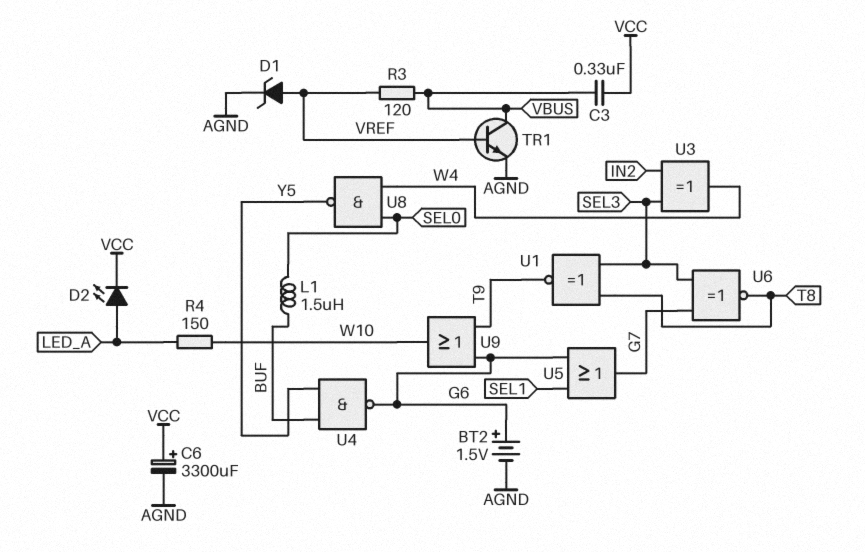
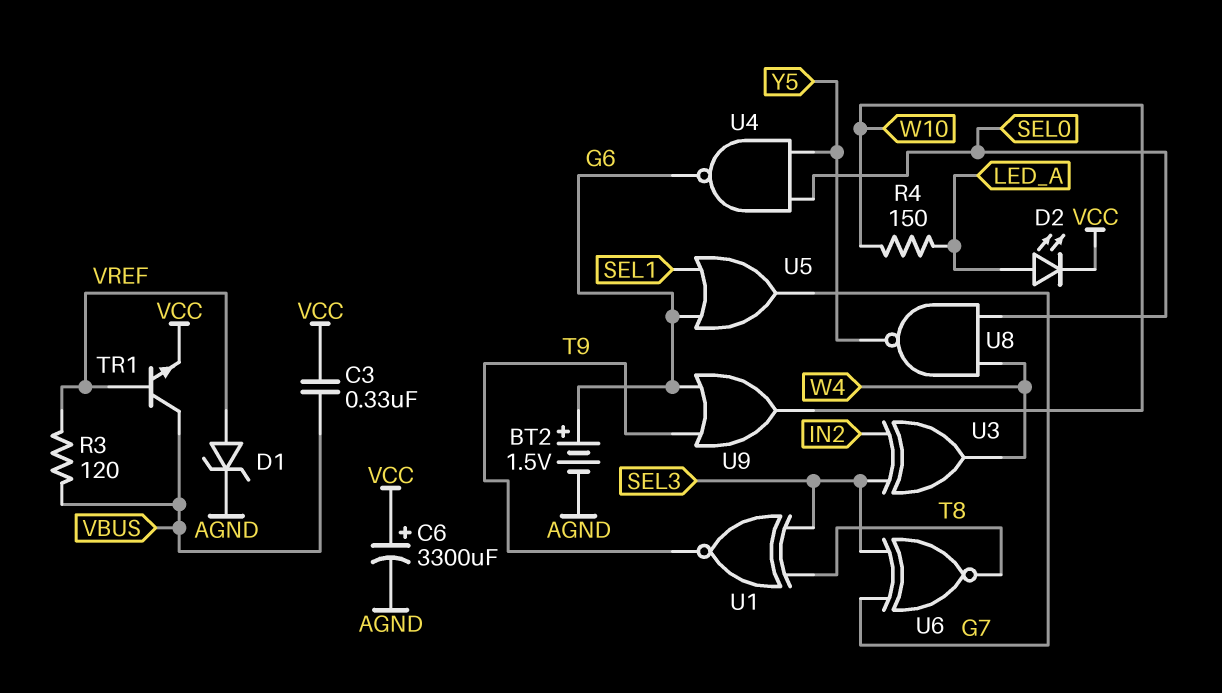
L1: 1.5uH (BUF, SEL0) -> none
TR1: NPN (B VREF, C VBUS, E AGND) -> NPN (B VREF, C VBUS, E VCC)
U4: NAND (in BUF, in Y5, out G6) -> NAND (in SEL0, in Y5, out G6)

